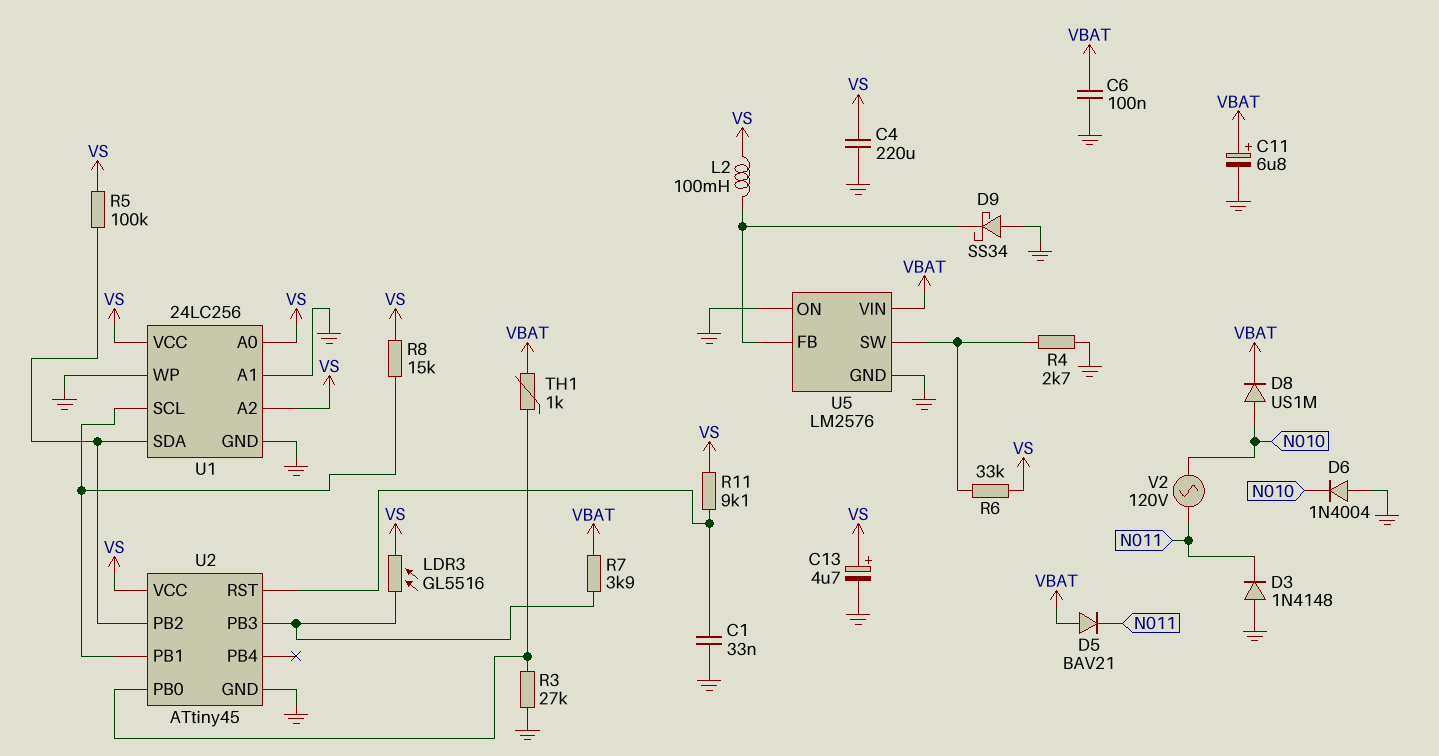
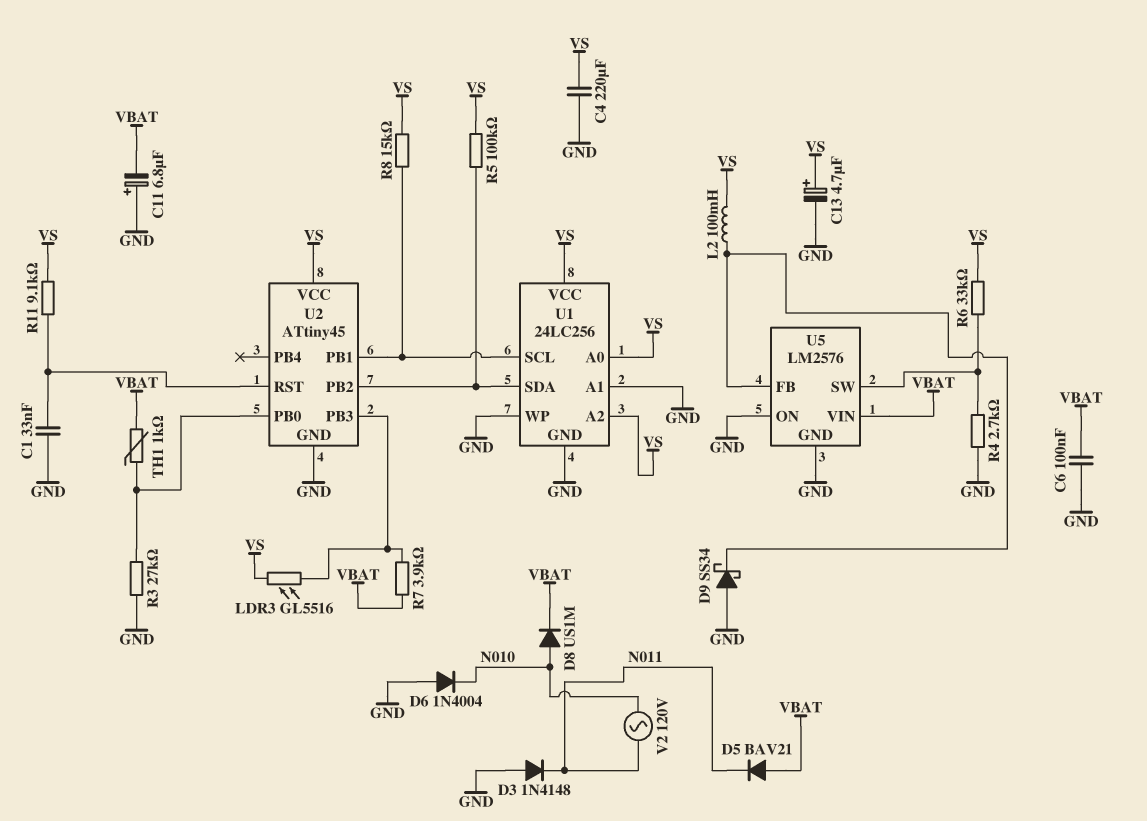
C11: 6.8uF (plus VBAT, minus GND) -> 6.8uF (plus GND, minus VBAT)

